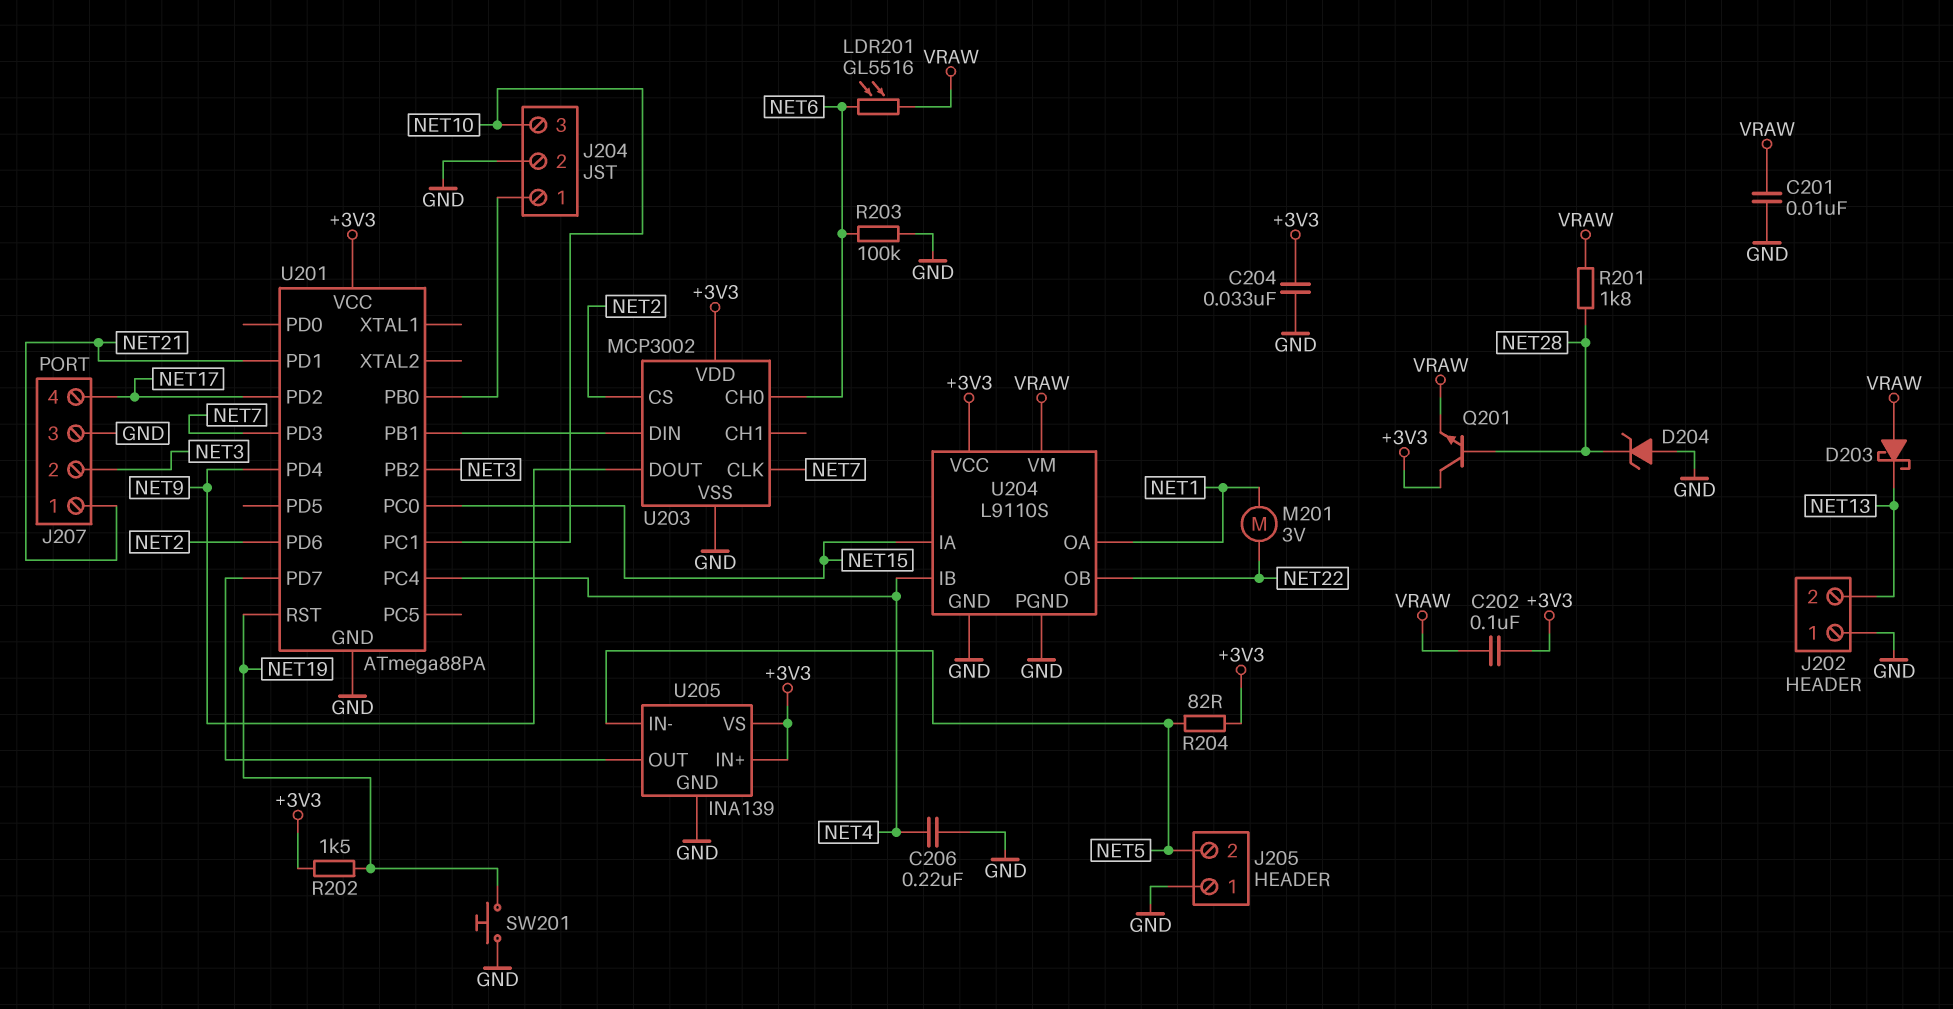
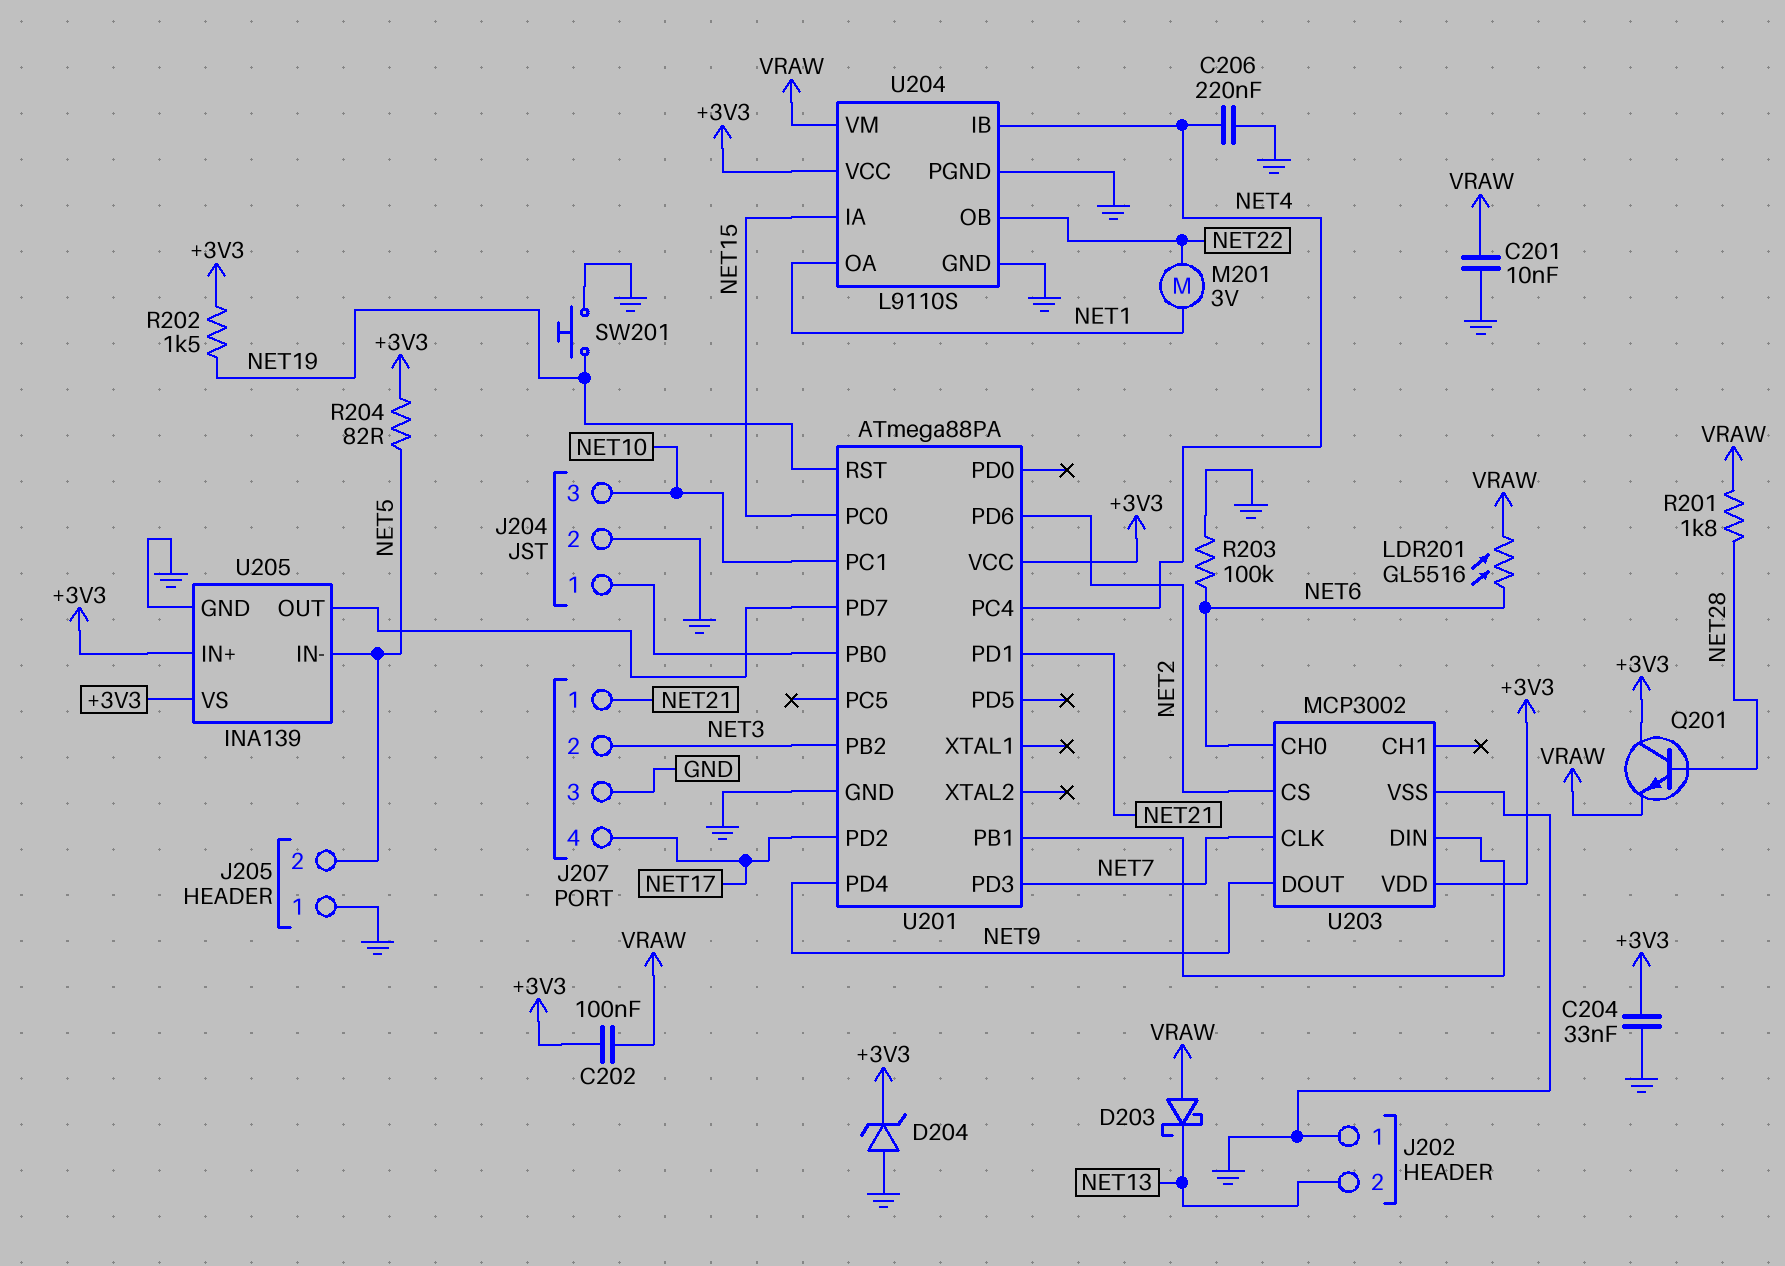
D204: zener (A GND, K NET28) -> zener (A GND, K +3V3)

